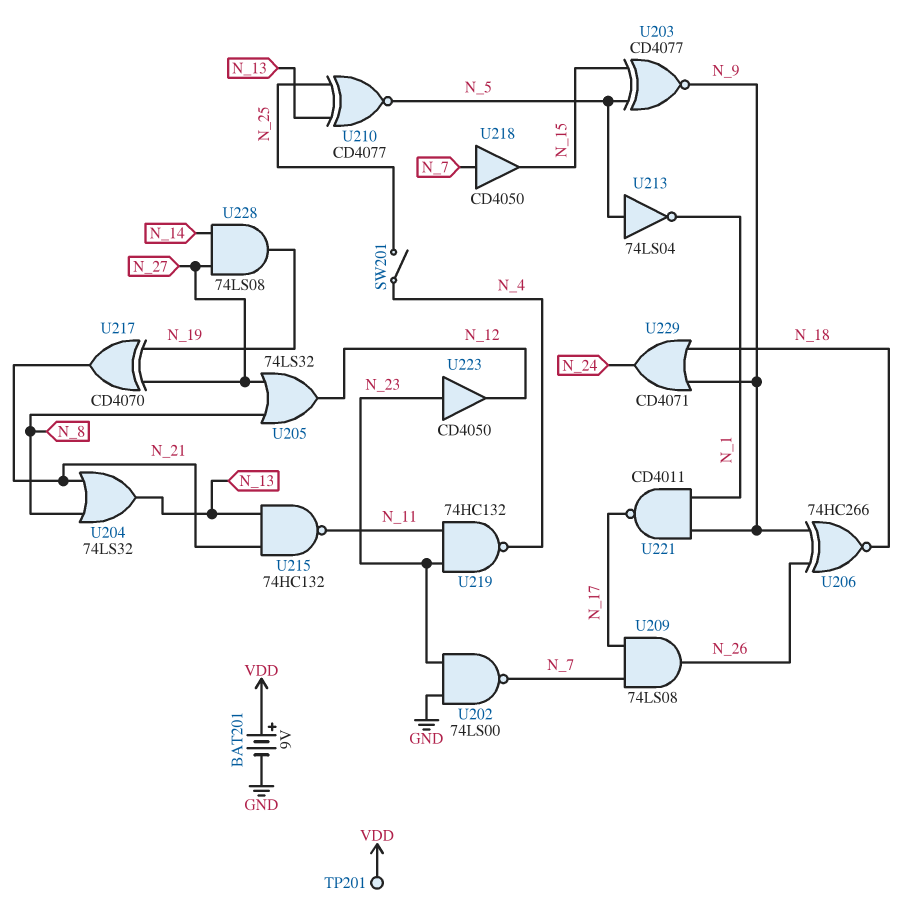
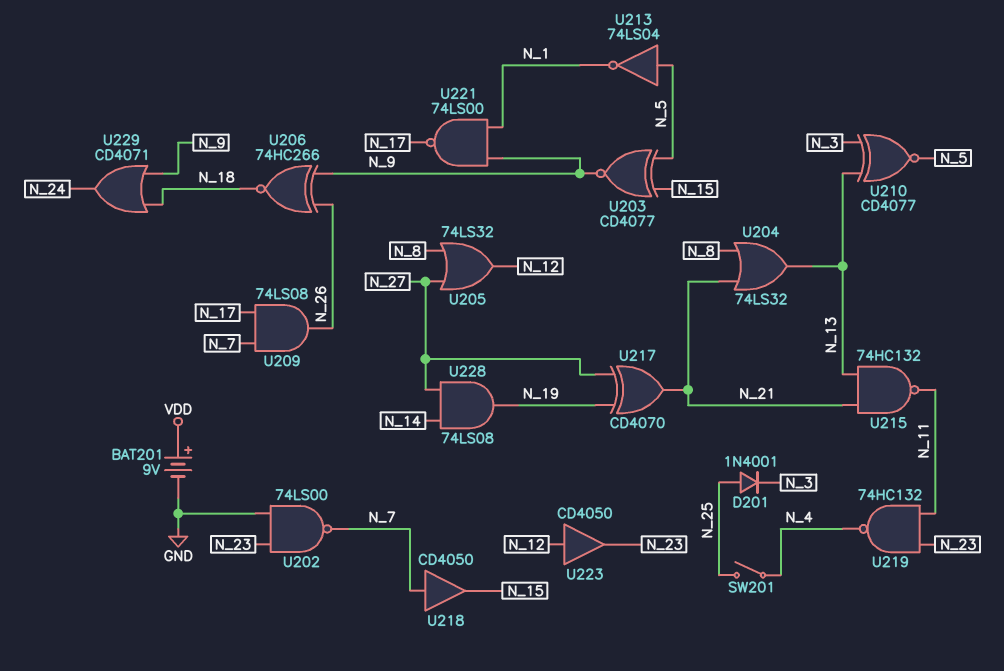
D201: none -> diode 1N4001 (A N_25, K N_3)
TP201: test point (VDD) -> none
U210: XNOR CD4077 (in N_13, in N_25, out N_5) -> XNOR CD4077 (in N_3, in N_13, out N_5)
U221: NAND CD4011 (in N_1, in N_9, out N_17) -> NAND 74LS00 (in N_1, in N_9, out N_17)
U223: buffer CD4050 (in N_23, out N_12) -> buffer CD4050 (in N_12, out N_23)

